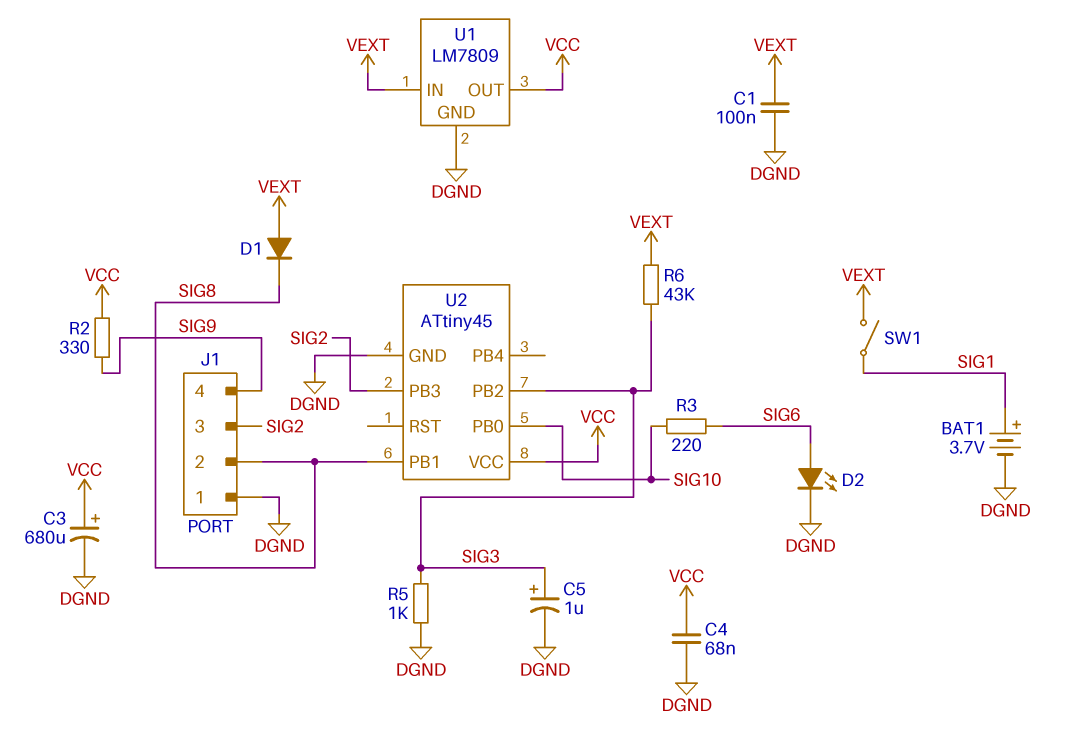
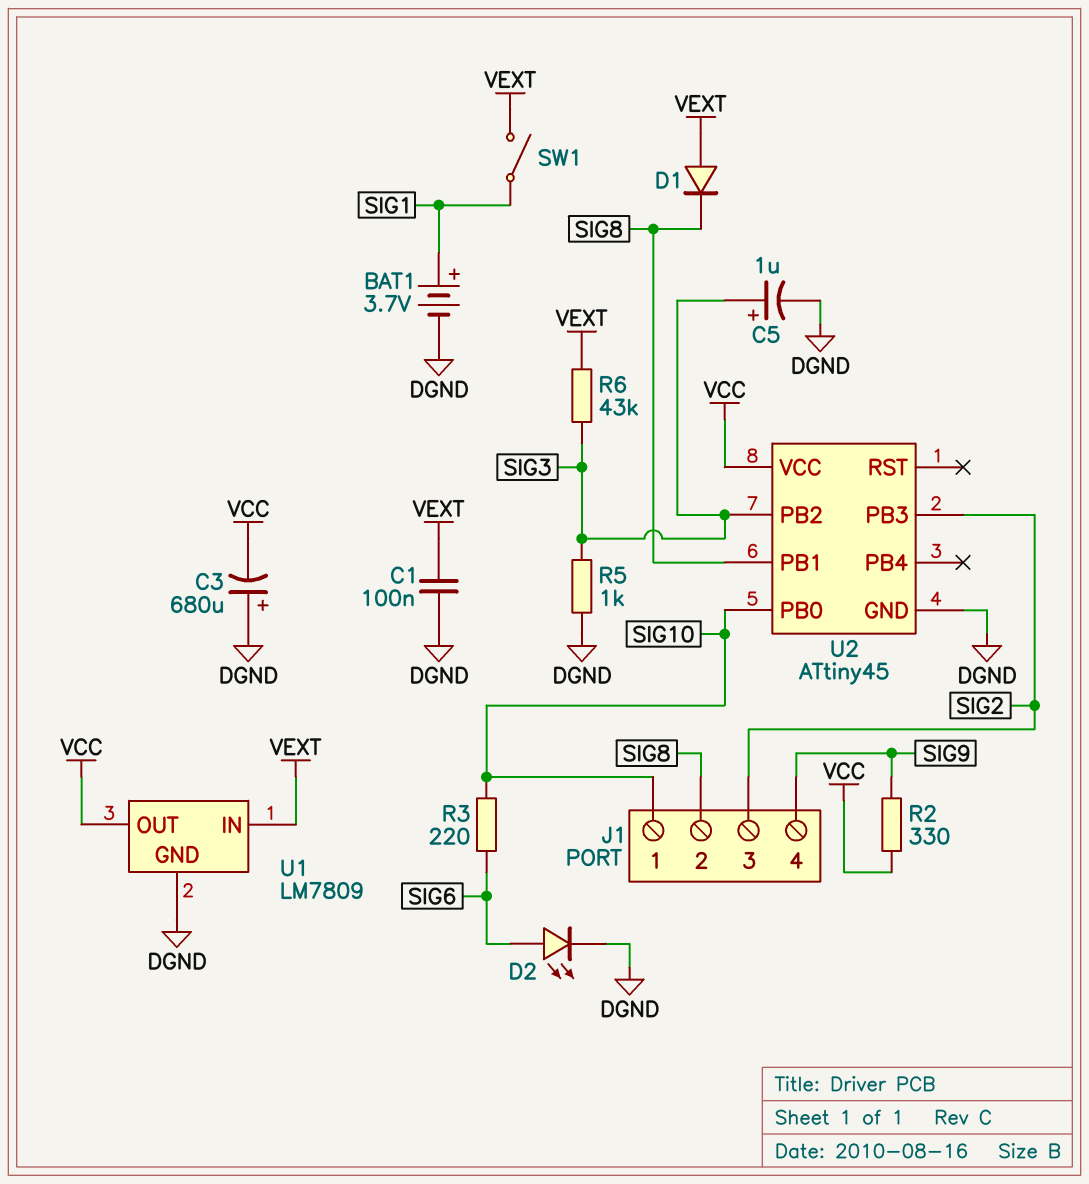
C3: 680uF (plus VCC, minus DGND) -> 680uF (plus DGND, minus VCC)
C4: 68nF (DGND, VCC) -> none
J1 pin 1: DGND -> SIG10

